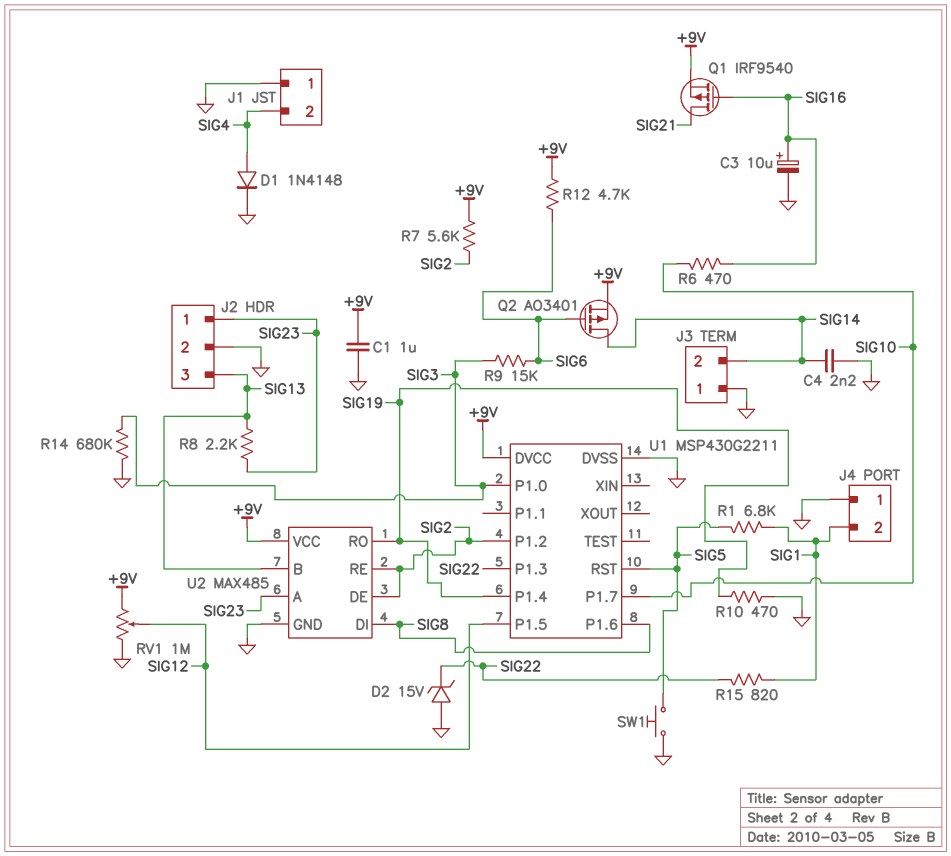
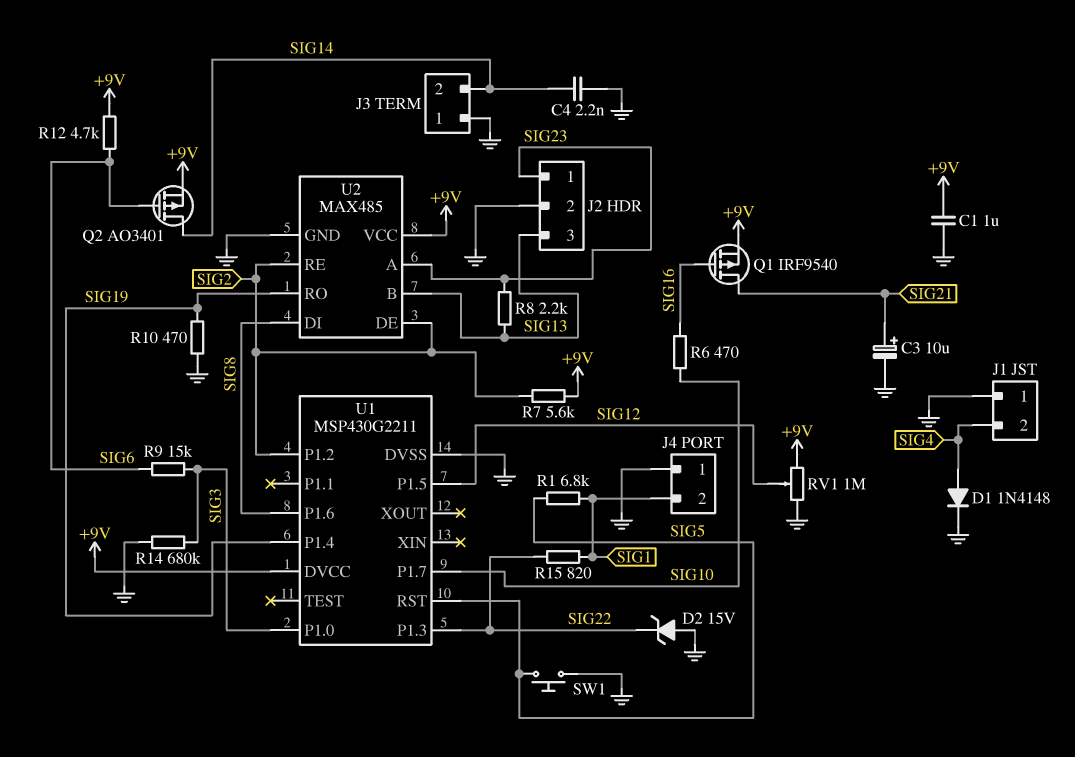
C3: 10uF (plus SIG16, minus GND) -> 10uF (plus SIG21, minus GND)

